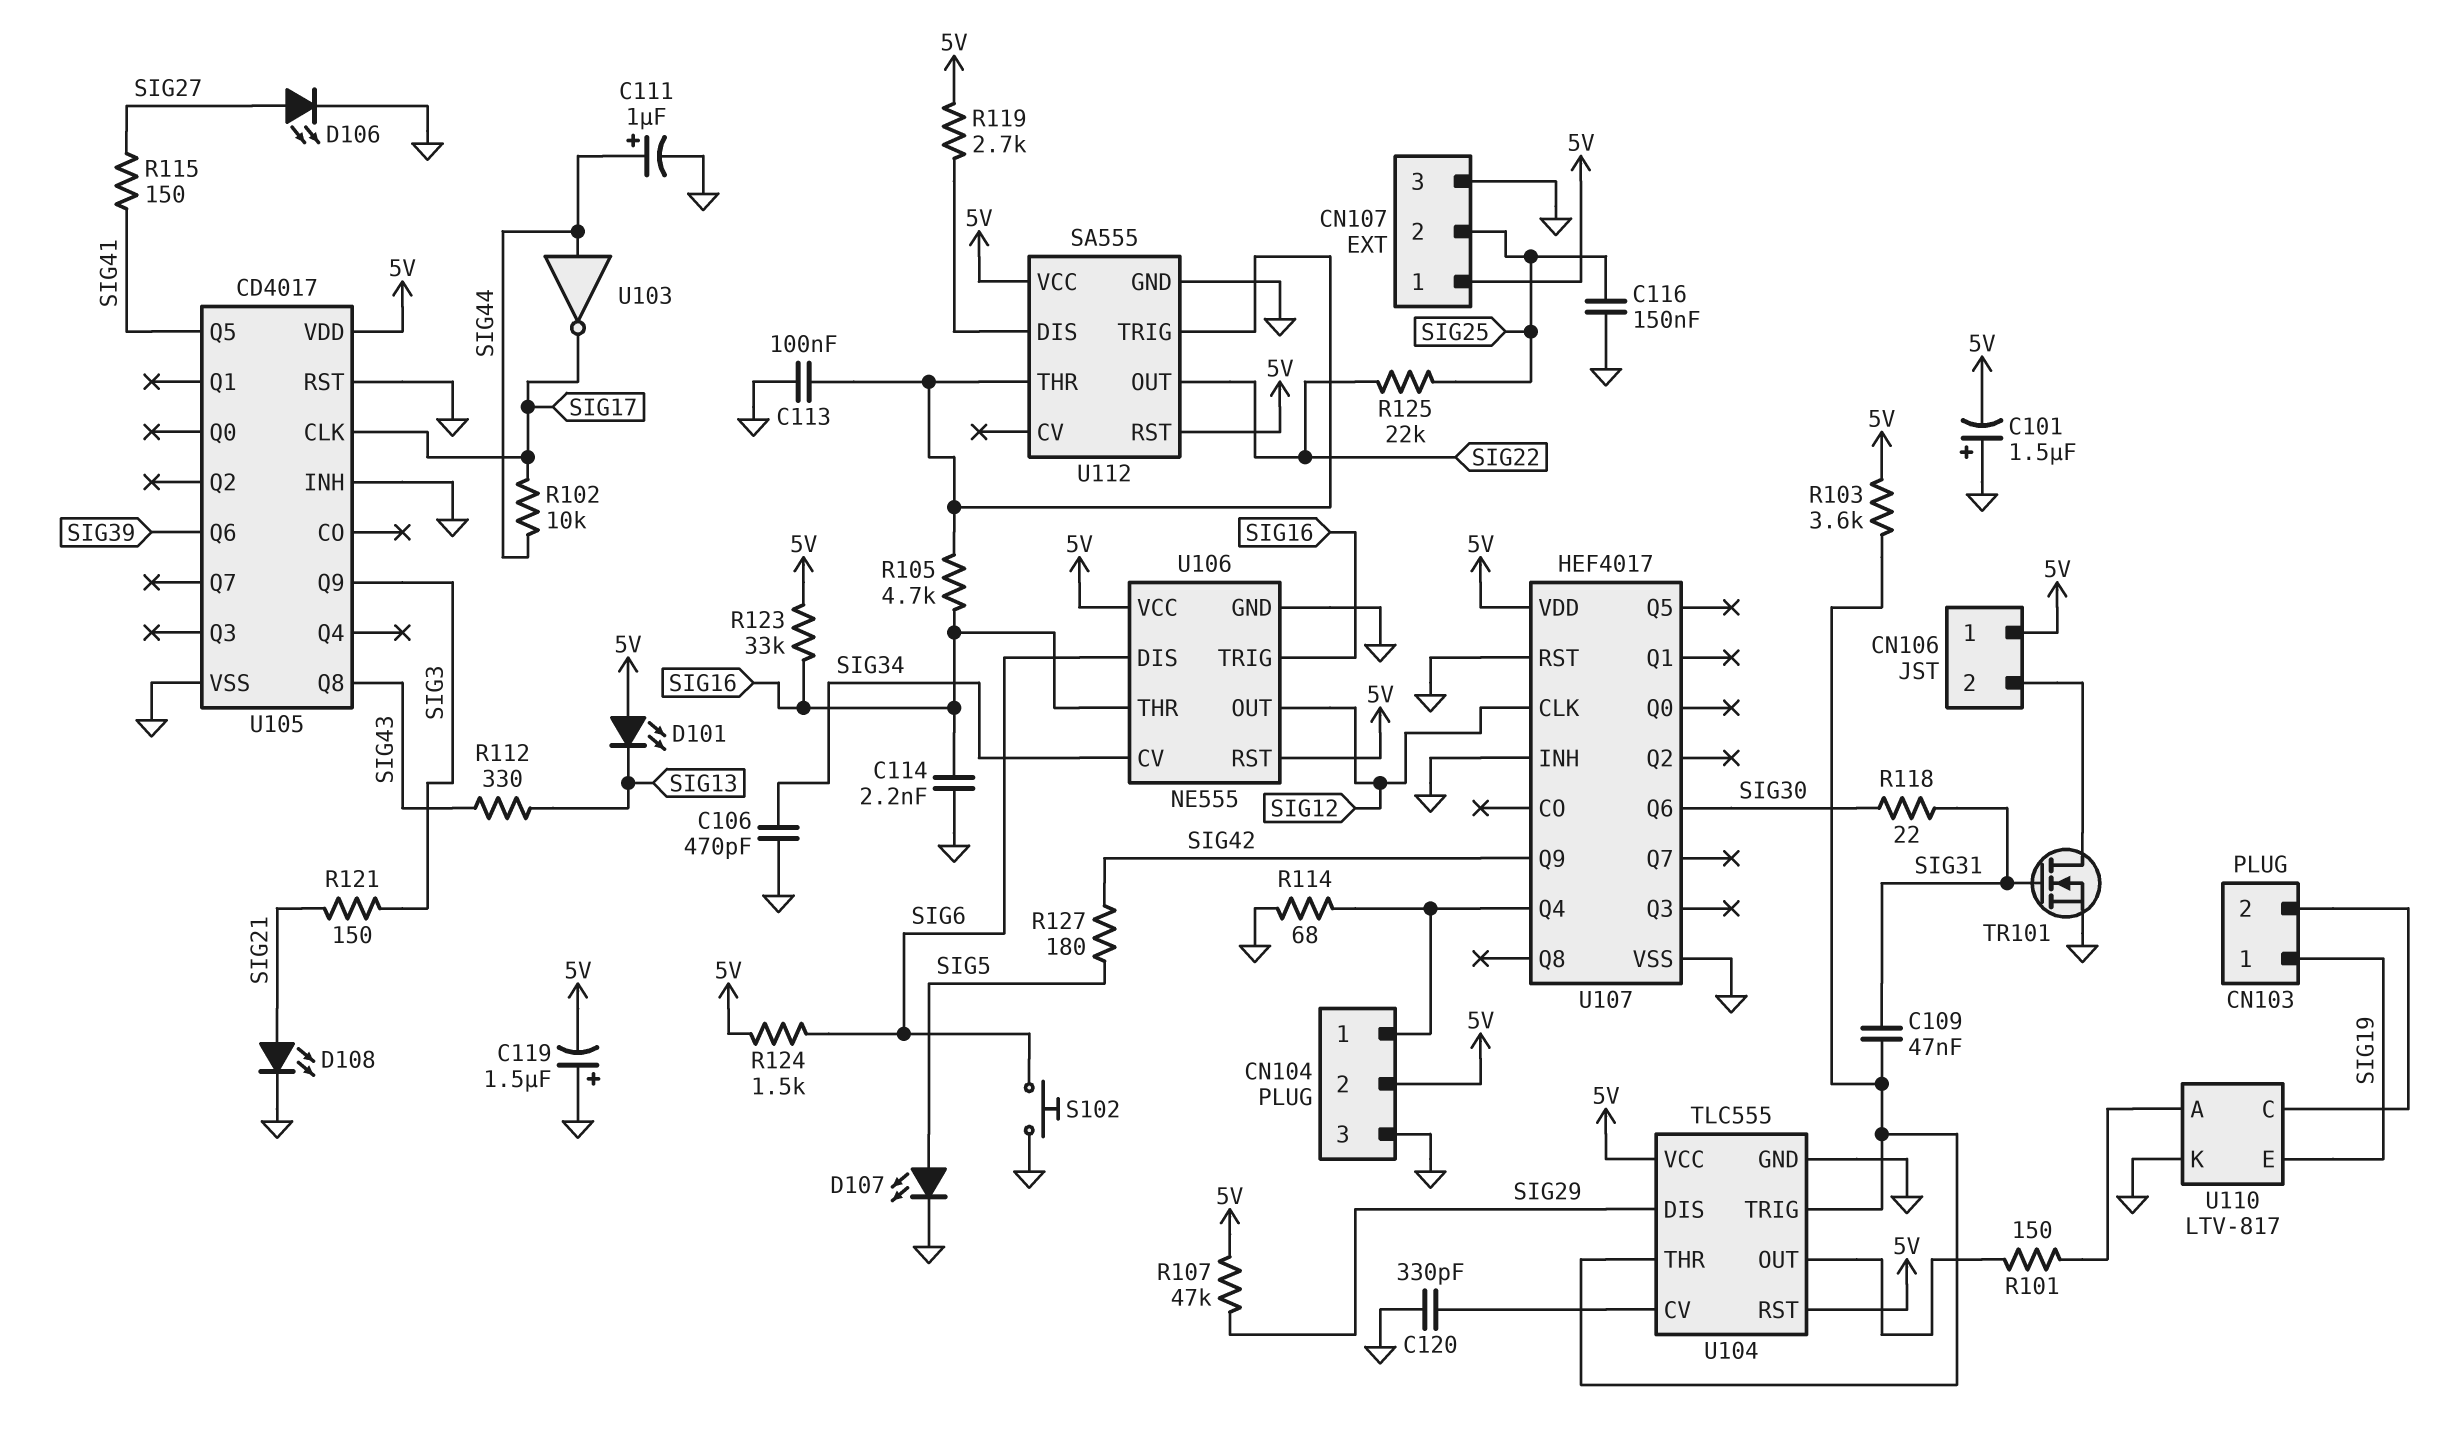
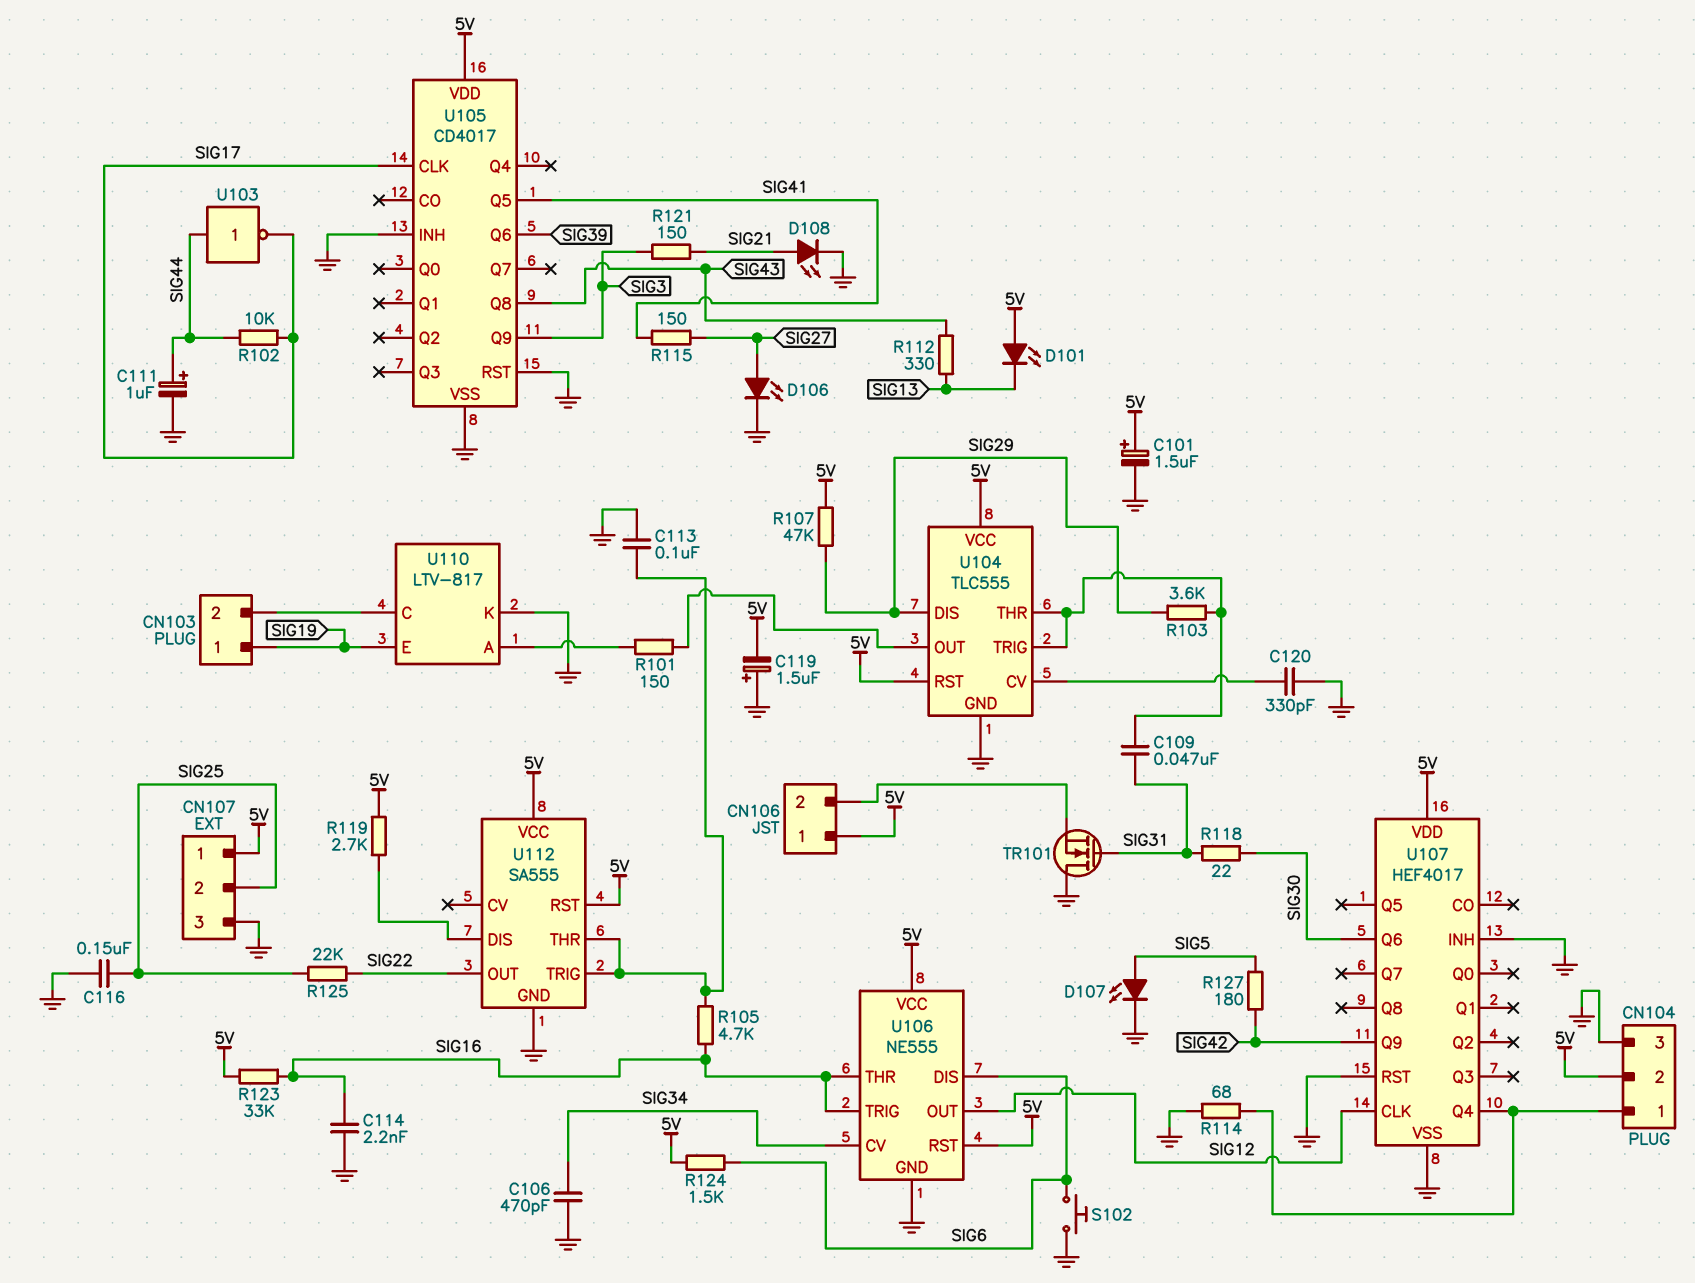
C101: 1.5uF (plus GND, minus 5V) -> 1.5uF (plus 5V, minus GND)
R103: 3.6k (5V, U104/THR) -> 3.6k (SIG29, U104/THR)
TR101: NMOS (G SIG31, D CN106/2, S GND) -> NMOS (G SIG31, D GND, S CN106/2)

